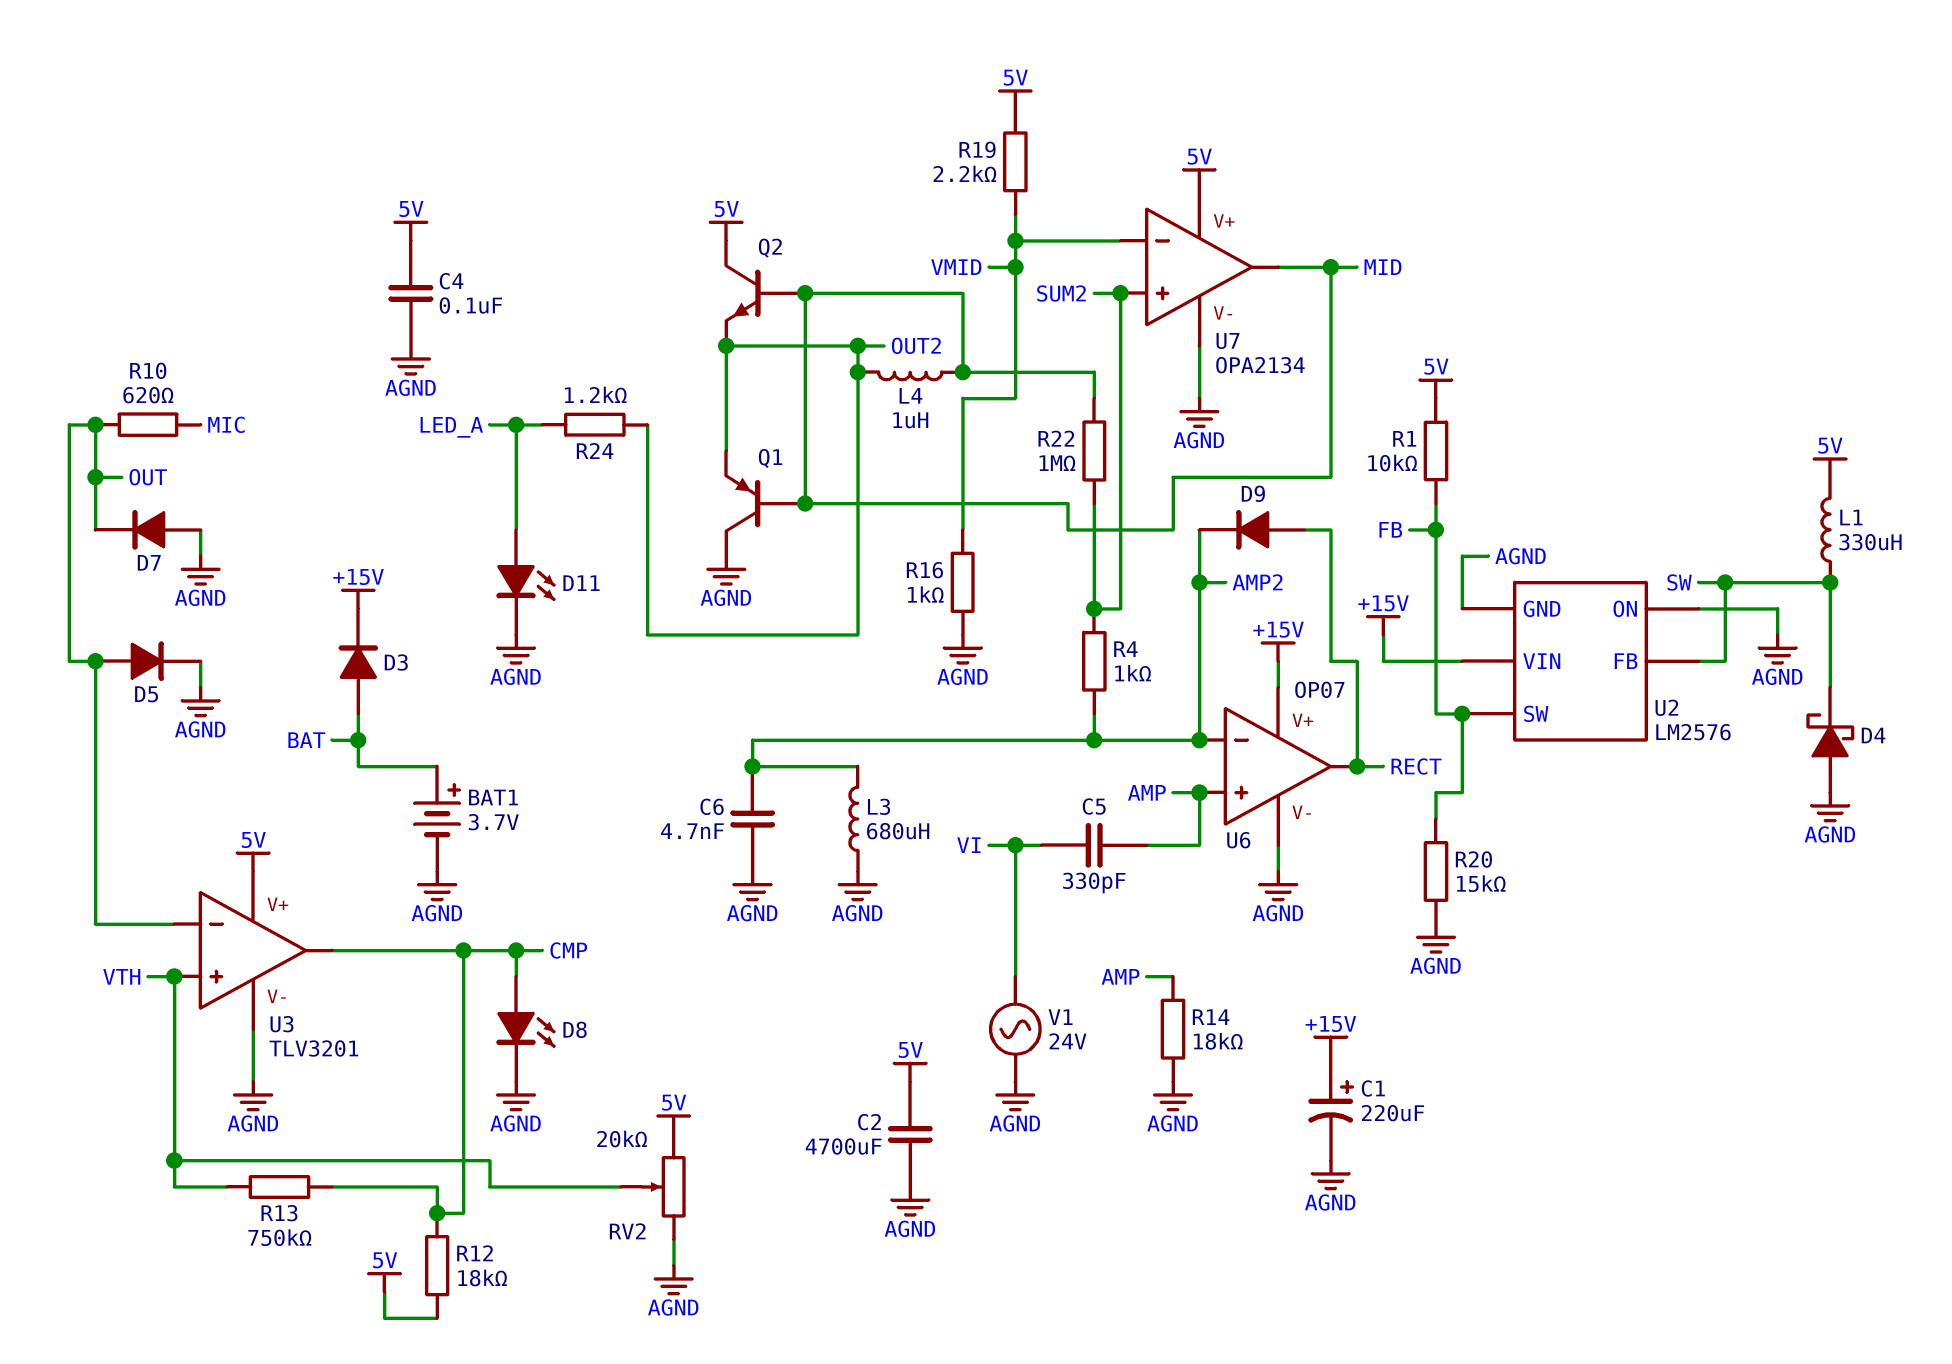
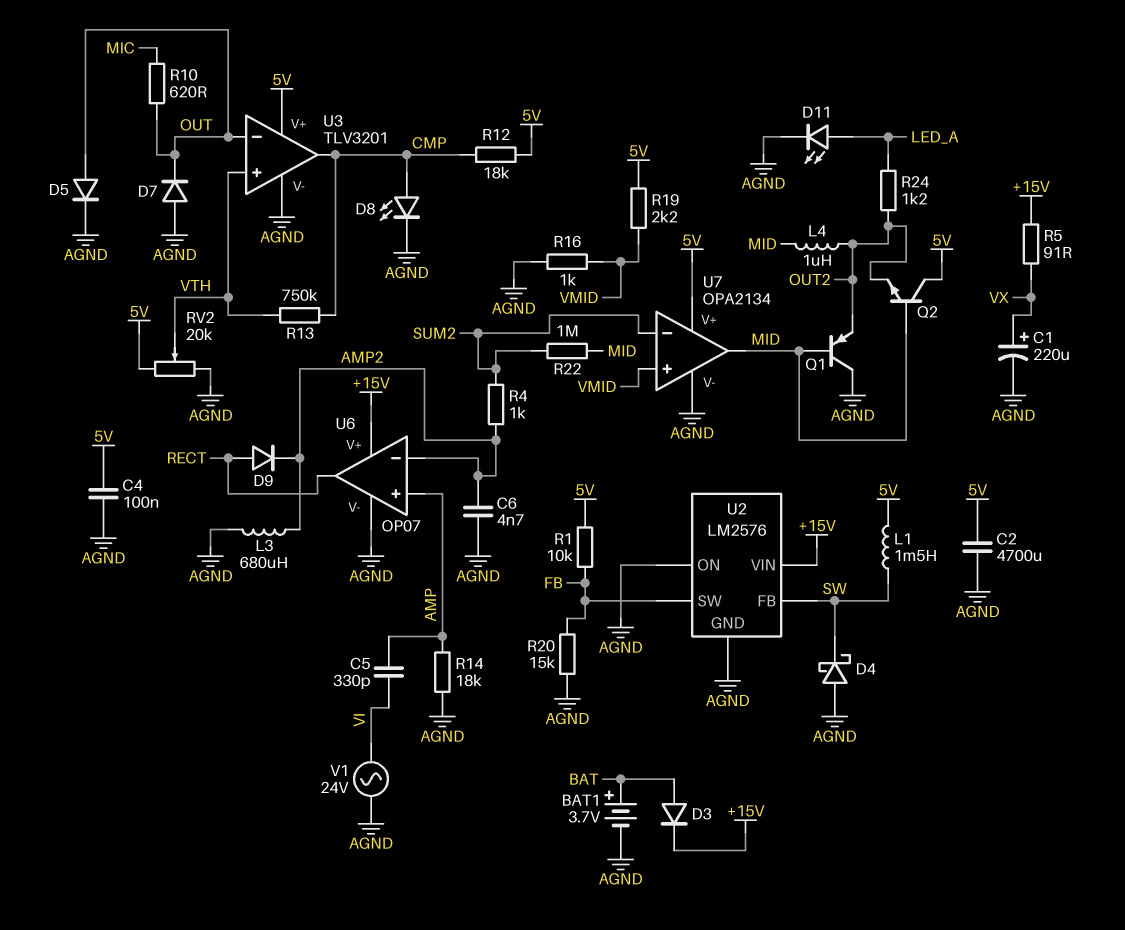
C1: 220uF (plus +15V, minus AGND) -> 220uF (plus VX, minus AGND)
L1: 330uH (5V, SW) -> 1.5mH (5V, SW)
R5: none -> 91 (+15V, VX)
U7 pin in+: SUM2 -> VMID
U7 pin in-: VMID -> SUM2

